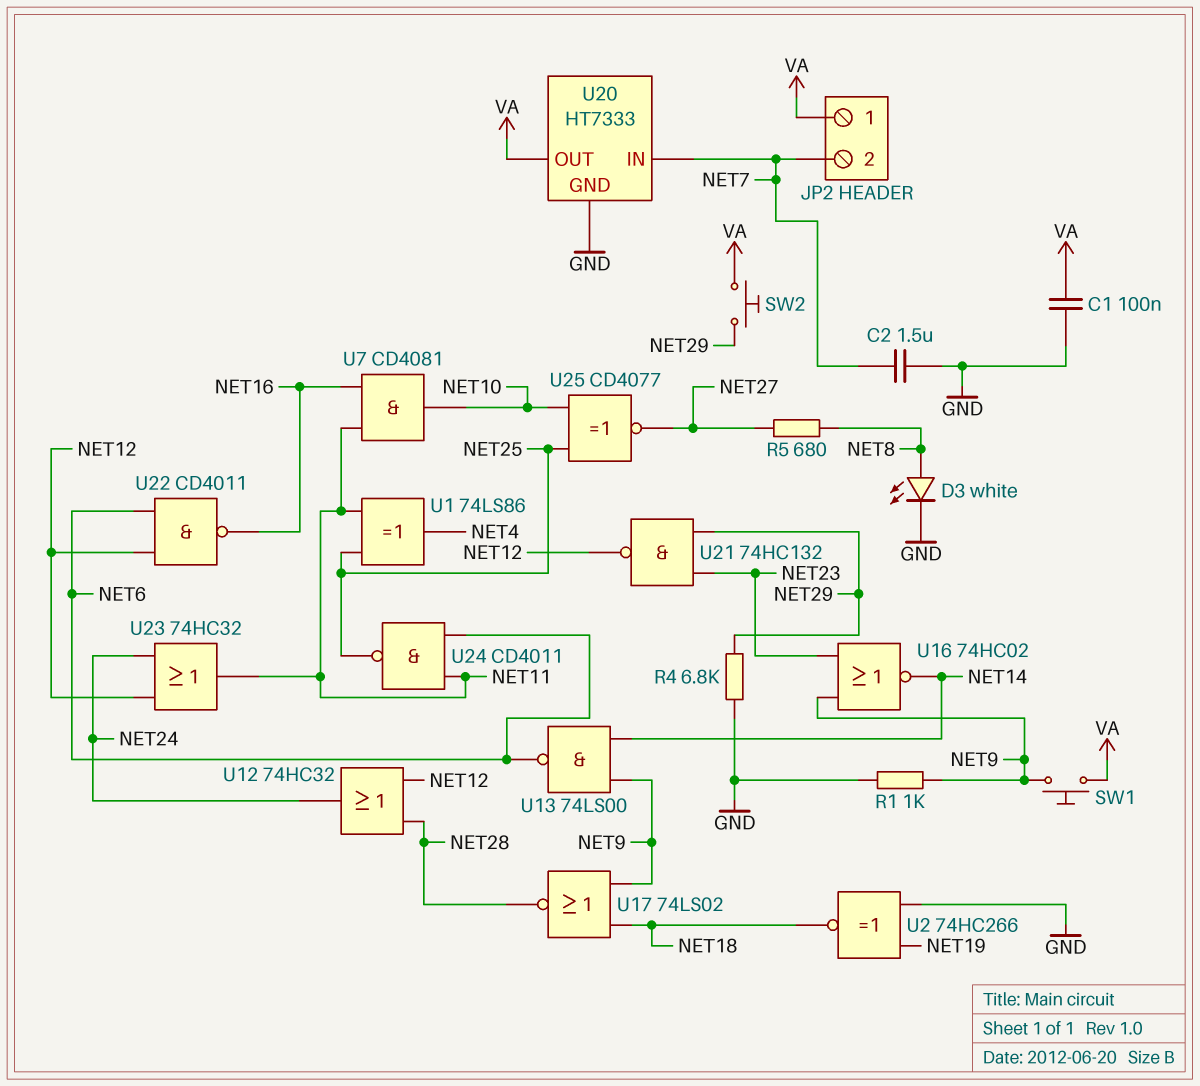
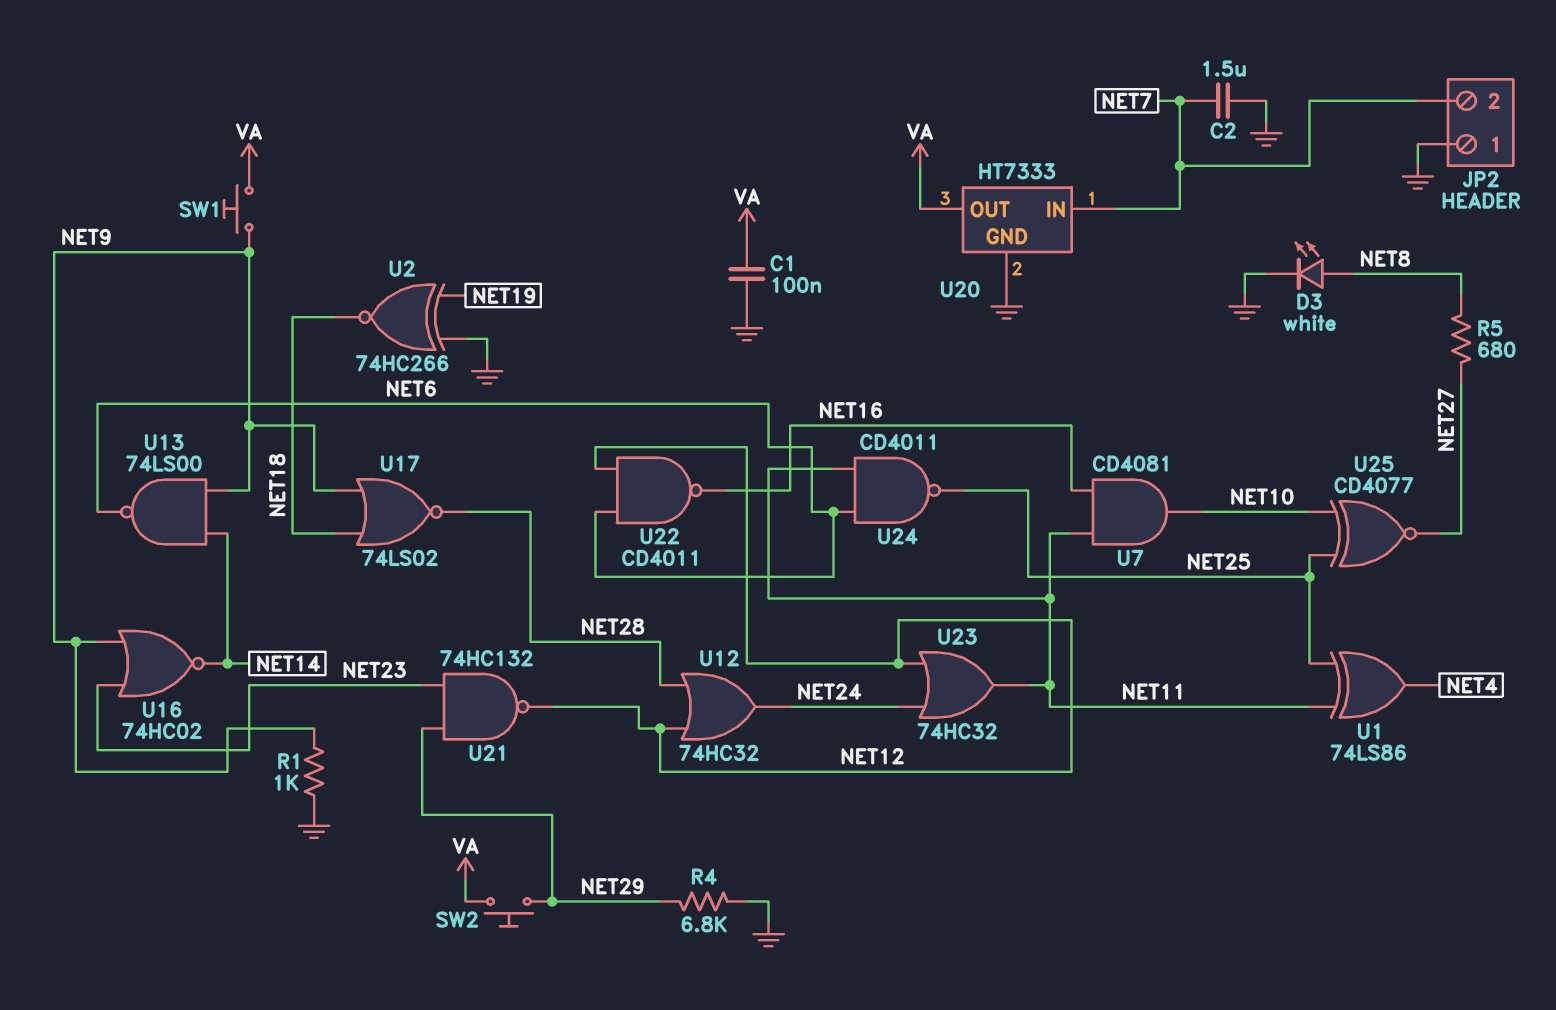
JP2 pin 1: VA -> GND

